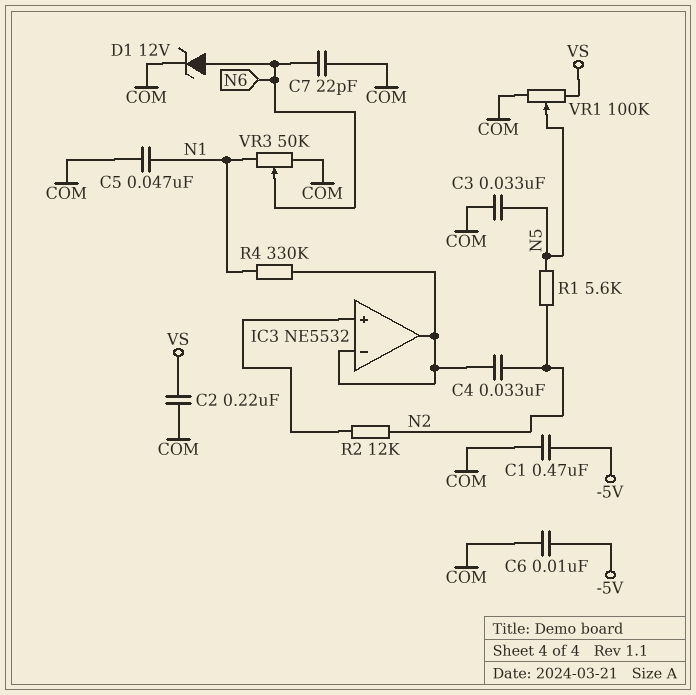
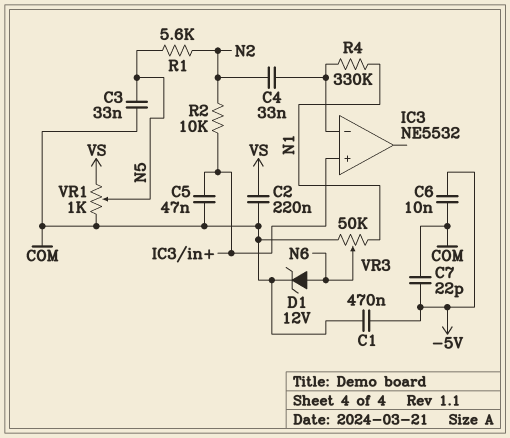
C5: 47nF (COM, N1) -> 47nF (COM, IC3/in+)
C7: 22pF (COM, N6) -> 22pF (-5V, COM)
IC3 pin out: IC3/in- -> none
R2: 12k (IC3/in+, N2) -> 10k (IC3/in+, N2)
VR1: 100k (COM, VS, wiper N5) -> 1k (COM, VS, wiper N5)

